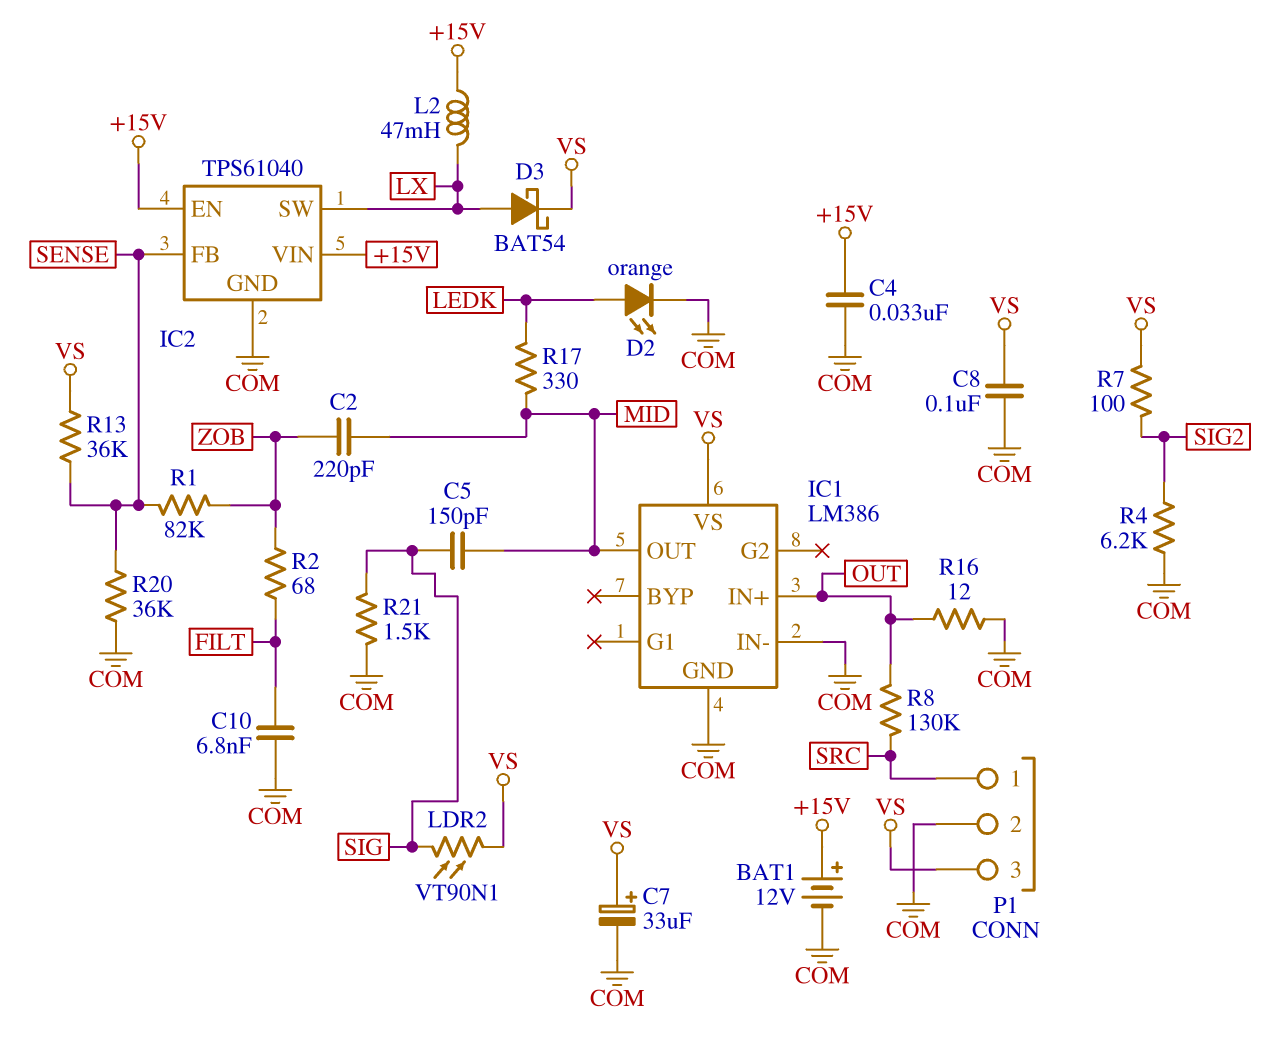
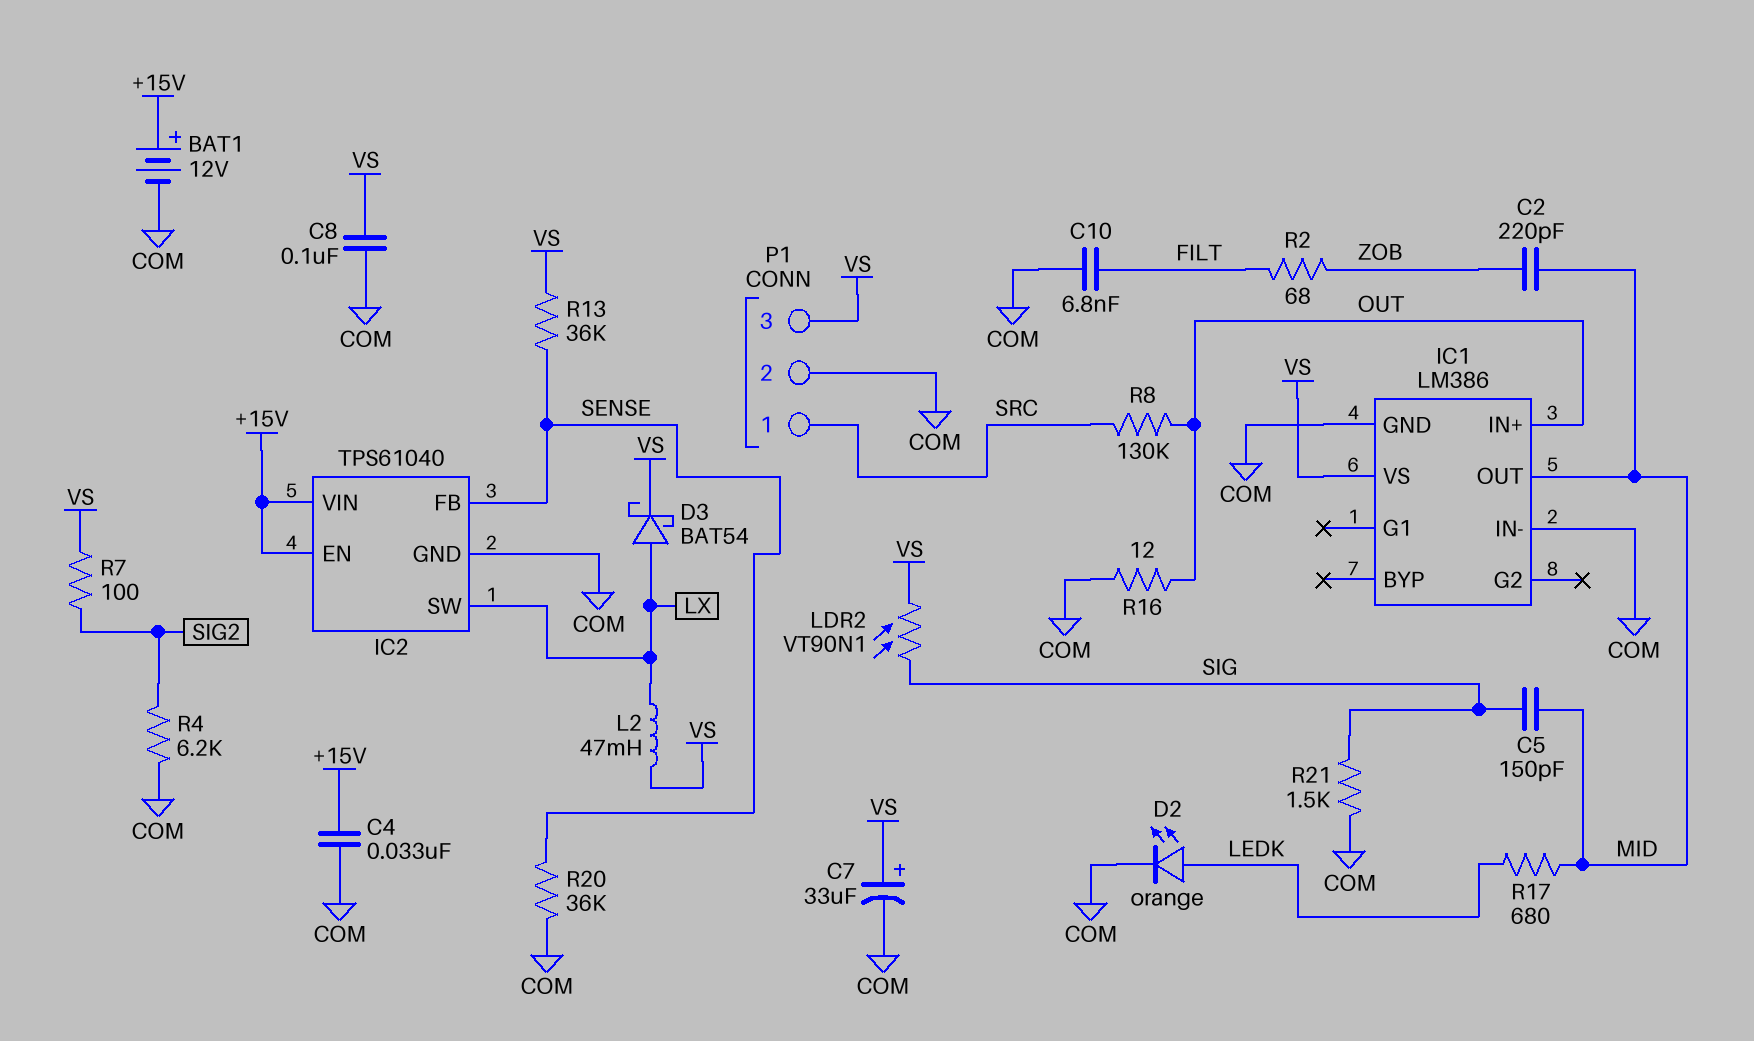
L2: 47mH (+15V, LX) -> 47mH (LX, VS)
R1: 82k (SENSE, ZOB) -> none
R17: 330 (LEDK, MID) -> 680 (LEDK, MID)

